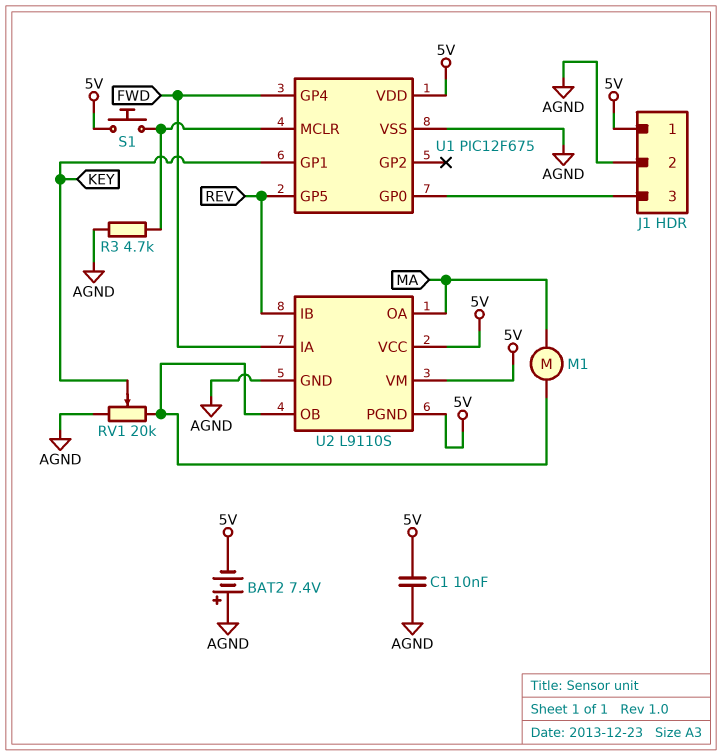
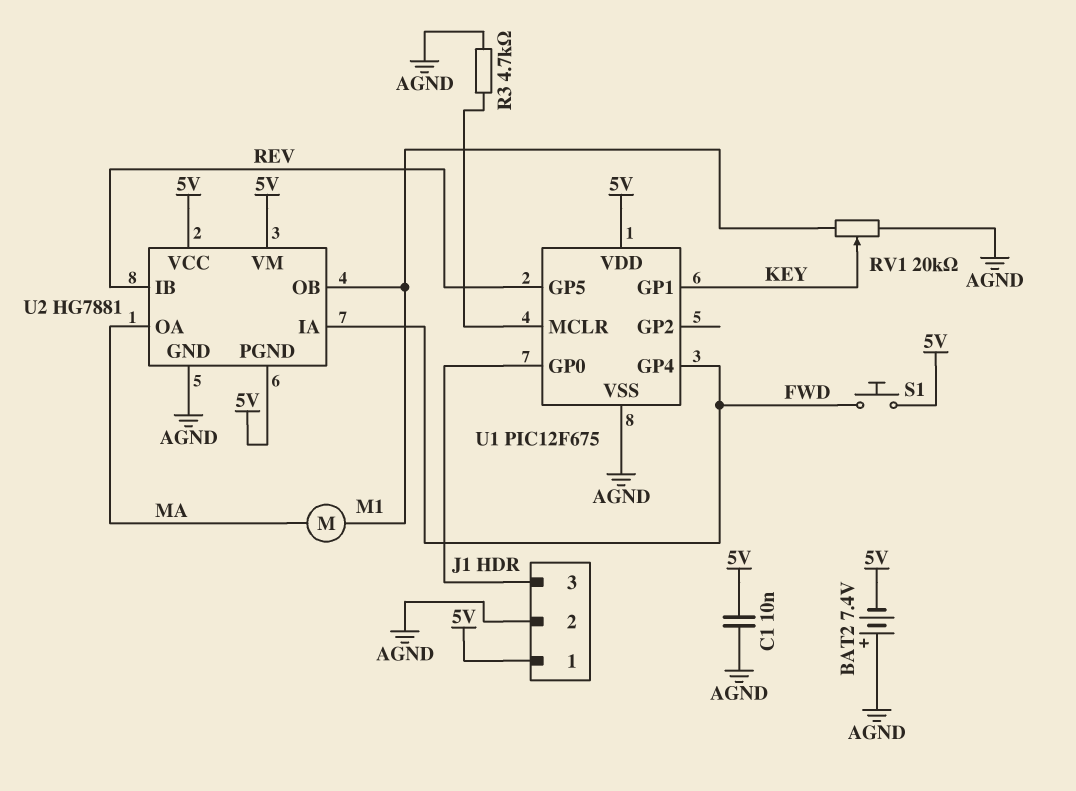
S1: button (5V, U1/MCLR) -> button (5V, FWD)
U2: L9110S -> HG7881

